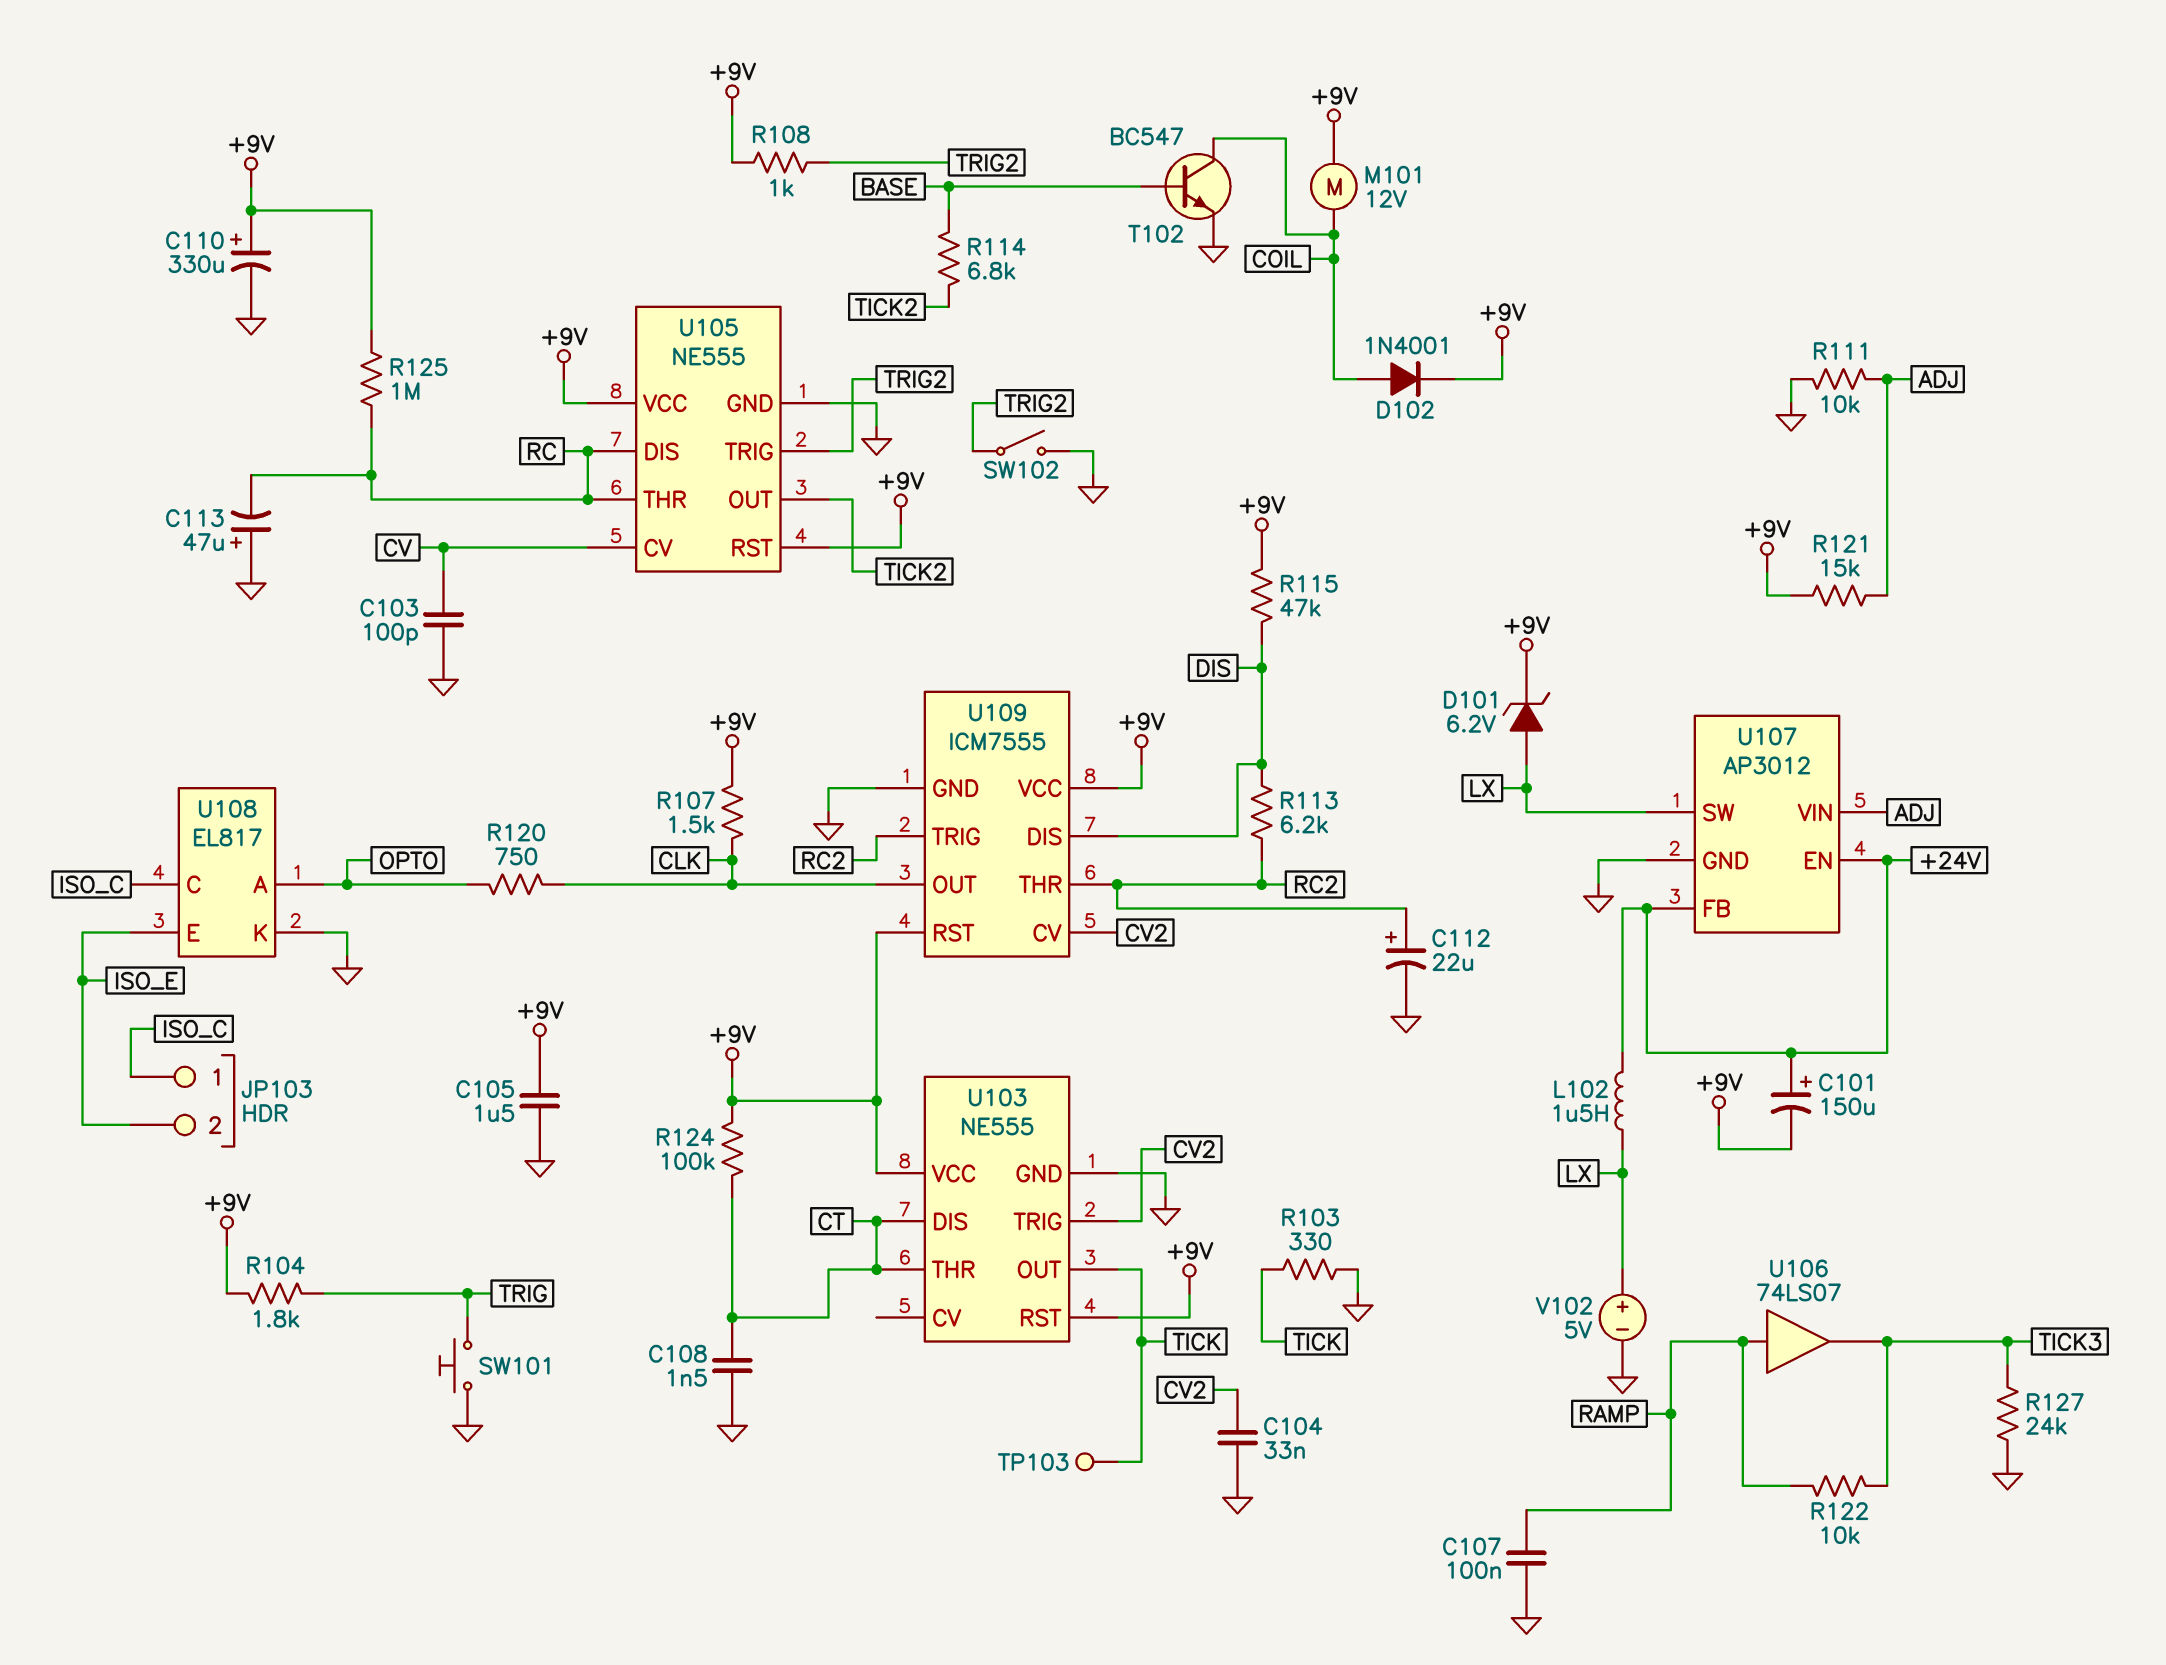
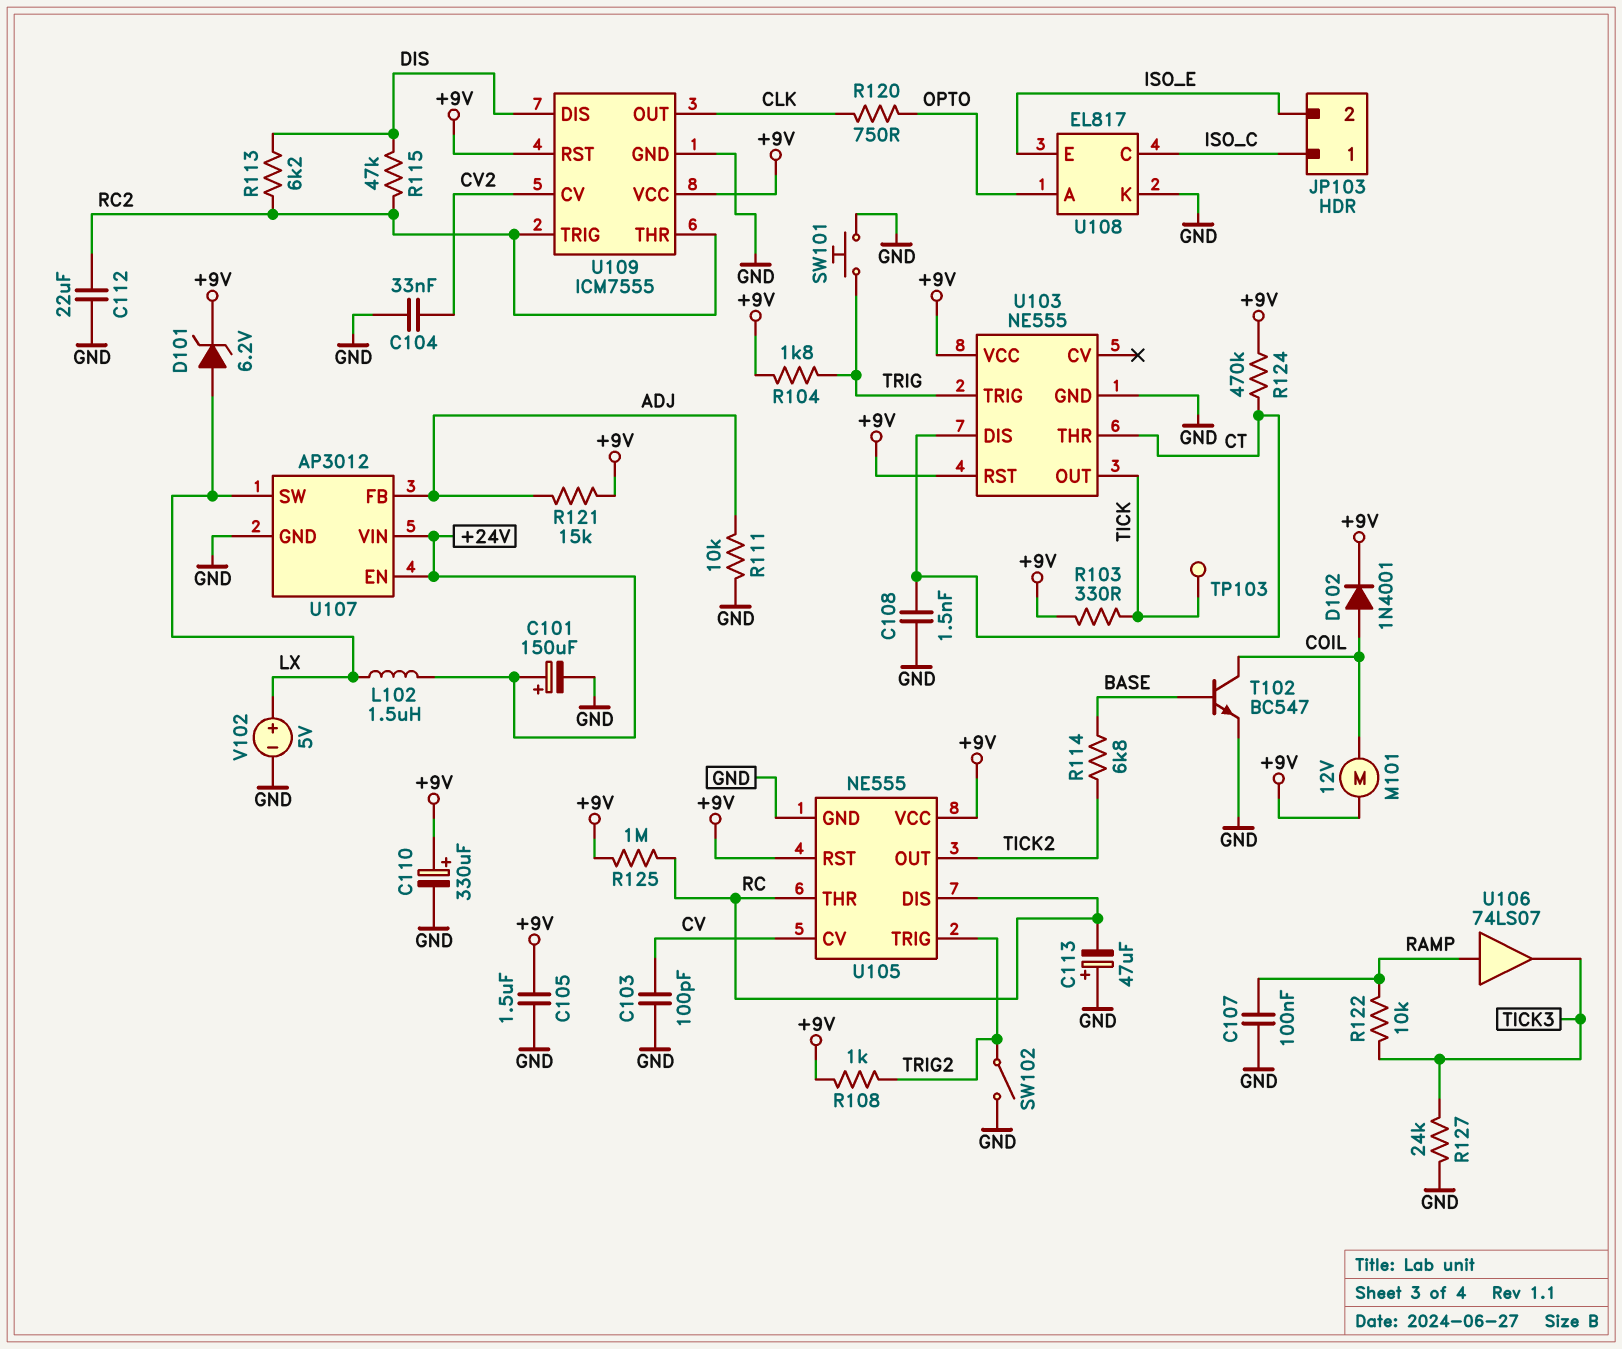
C101: 150uF (plus +24V, minus +9V) -> 150uF (plus +24V, minus GND)
C112: 22uF (plus RC2, minus GND) -> 22uF (GND, RC2)
R103: 330 (GND, TICK) -> 330 (+9V, TICK)
R107: 1.5k (+9V, CLK) -> none
R115: 47k (+9V, DIS) -> 47k (DIS, RC2)
R124: 100k (+9V, CT) -> 470k (+9V, CT)
U103 pin TRIG: CV2 -> TRIG
U107 pin FB: +24V -> ADJ
U107 pin VIN: ADJ -> +24V

